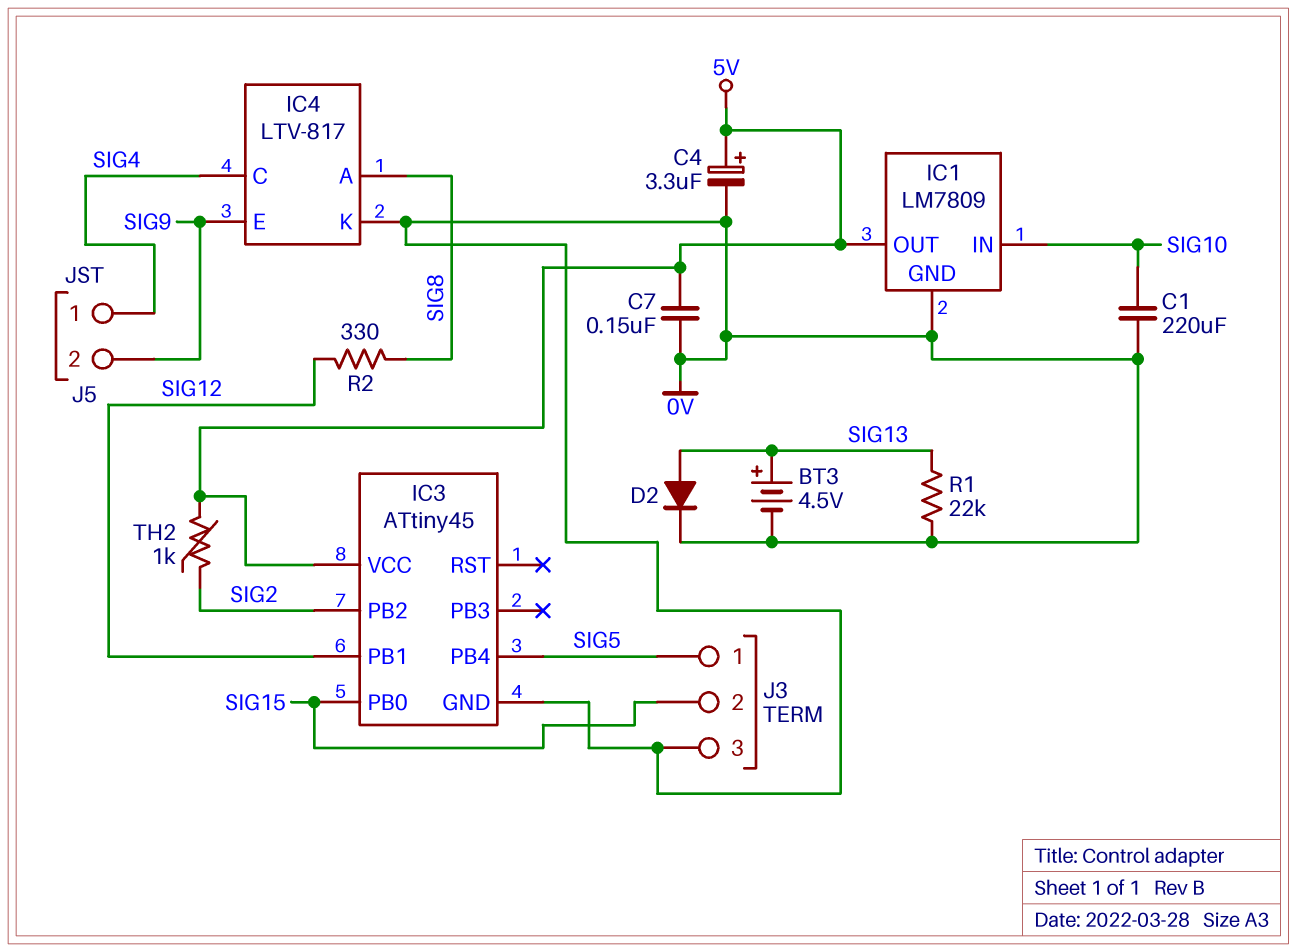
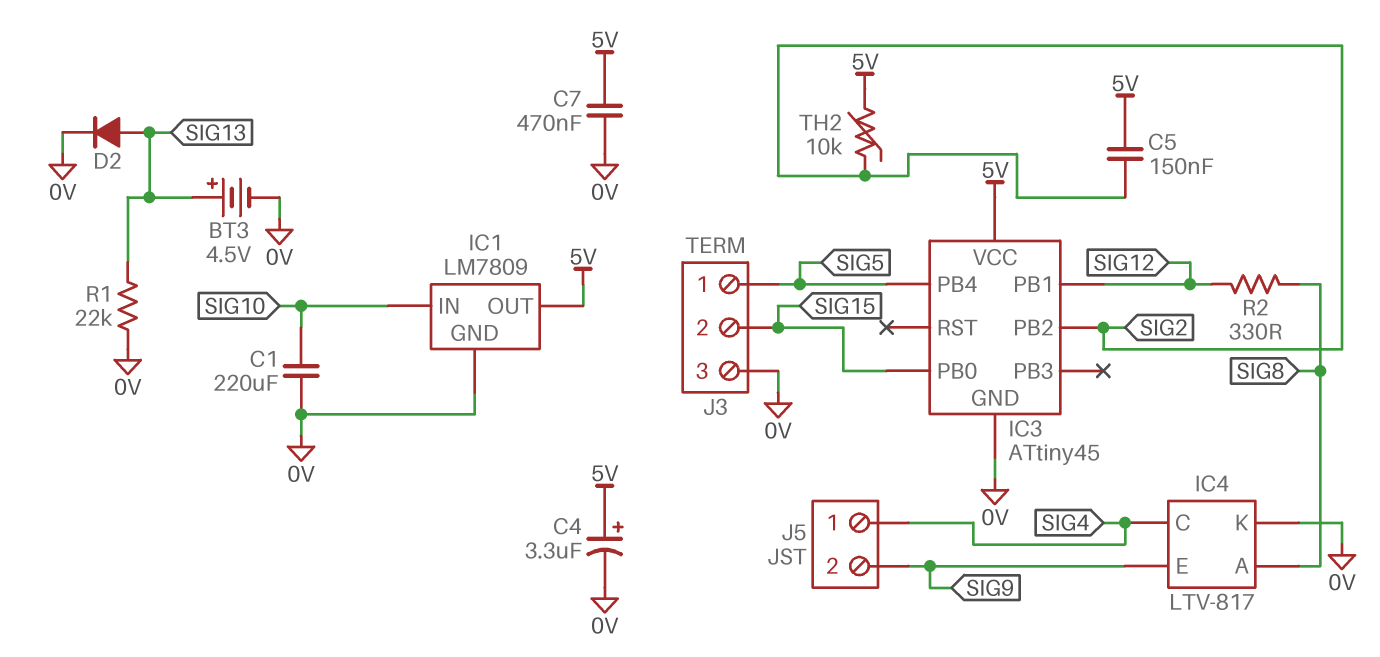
C5: none -> 150nF (5V, SIG2)
C7: 150nF (0V, 5V) -> 470nF (0V, 5V)
TH2: 1k (5V, SIG2) -> 10k (5V, SIG2)

